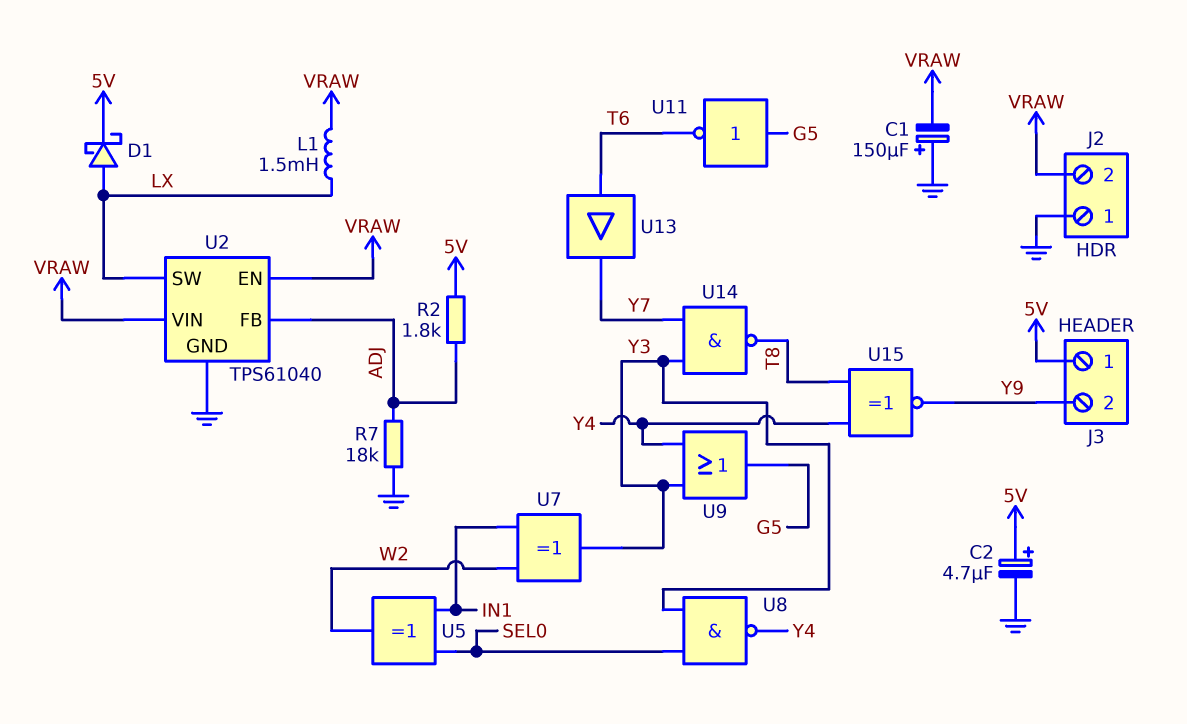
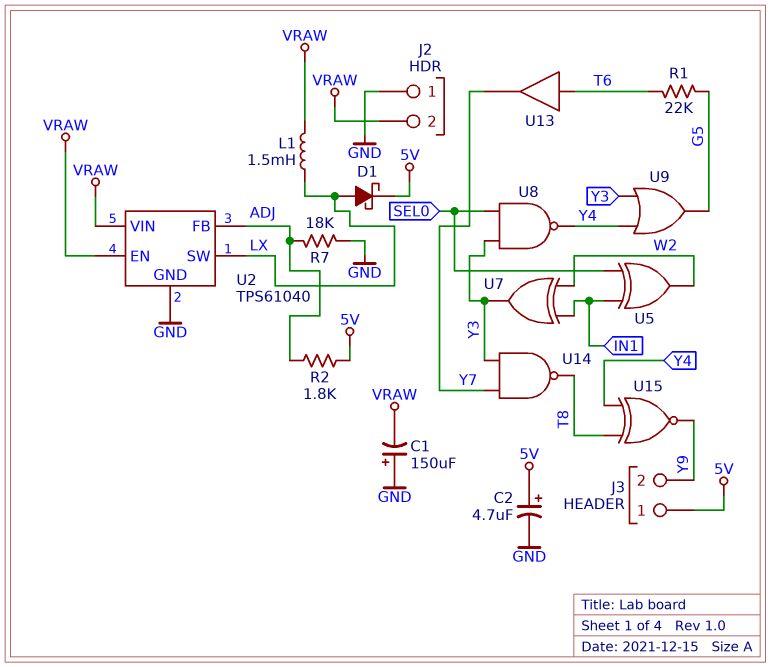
R1: none -> 22k (G5, T6)
U11: NOT (in G5, out T6) -> none

